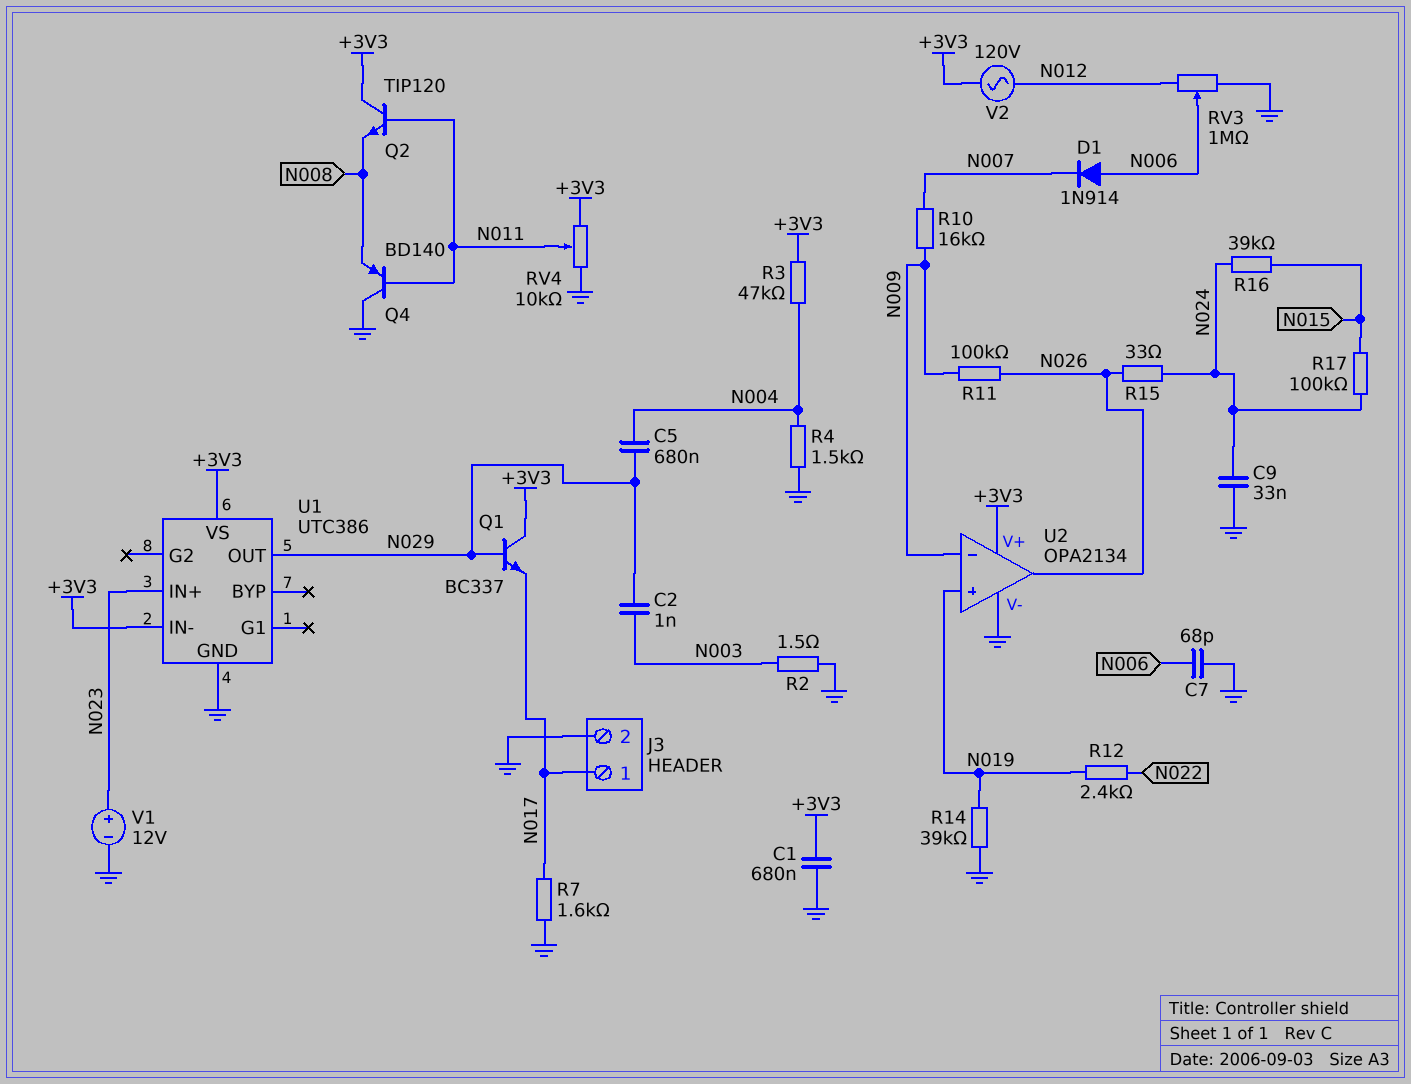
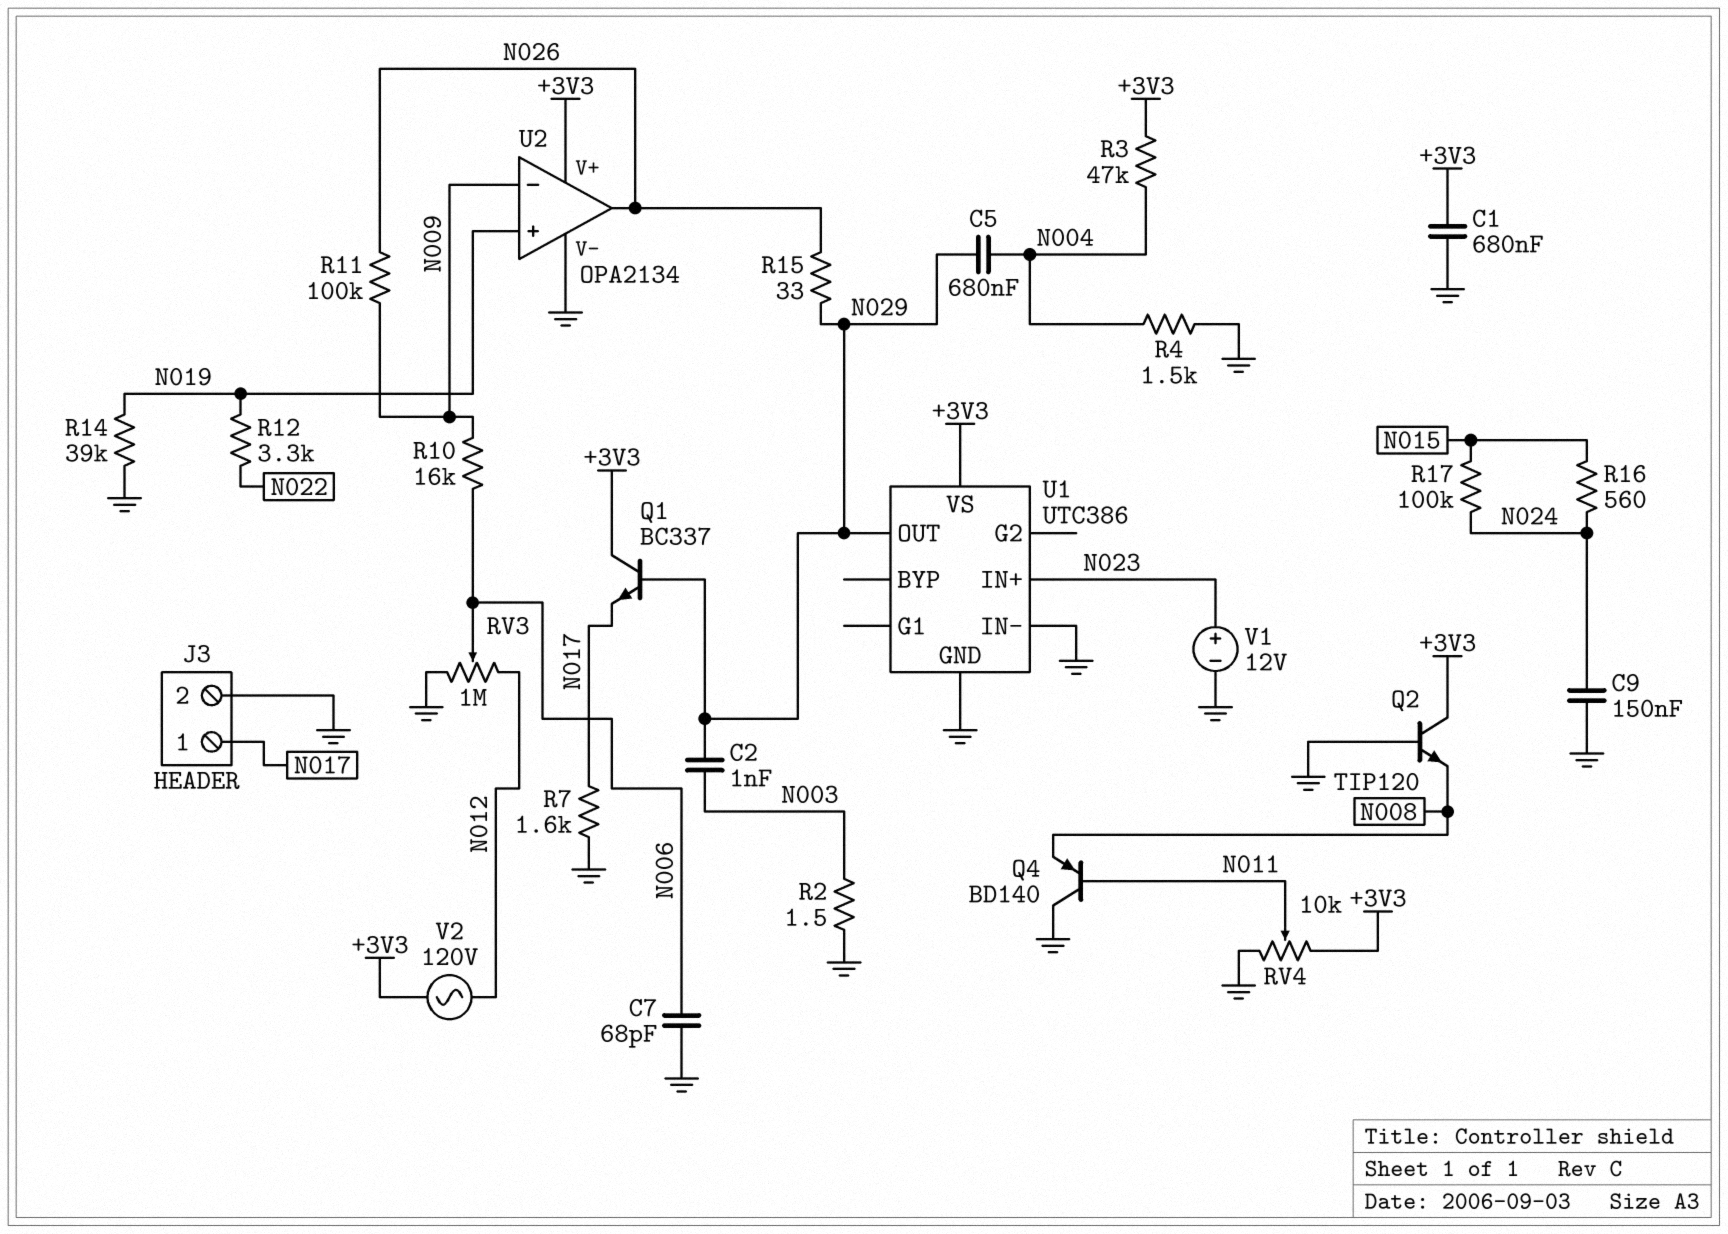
C9: 33nF (GND, N024) -> 150nF (GND, N024)
D1: diode 1N914 (A N006, K N007) -> none
Q2: NPN TIP120 (B N011, C +3V3, E N008) -> NPN TIP120 (B GND, C +3V3, E N008)
R10: 16k (N007, N009) -> 16k (N006, N009)
R12: 2.4k (N019, N022) -> 3.3k (N019, N022)
R15: 33 (N024, N026) -> 33 (N026, N029)
R16: 39k (N015, N024) -> 560 (N015, N024)
U1 pin IN-: +3V3 -> GND

